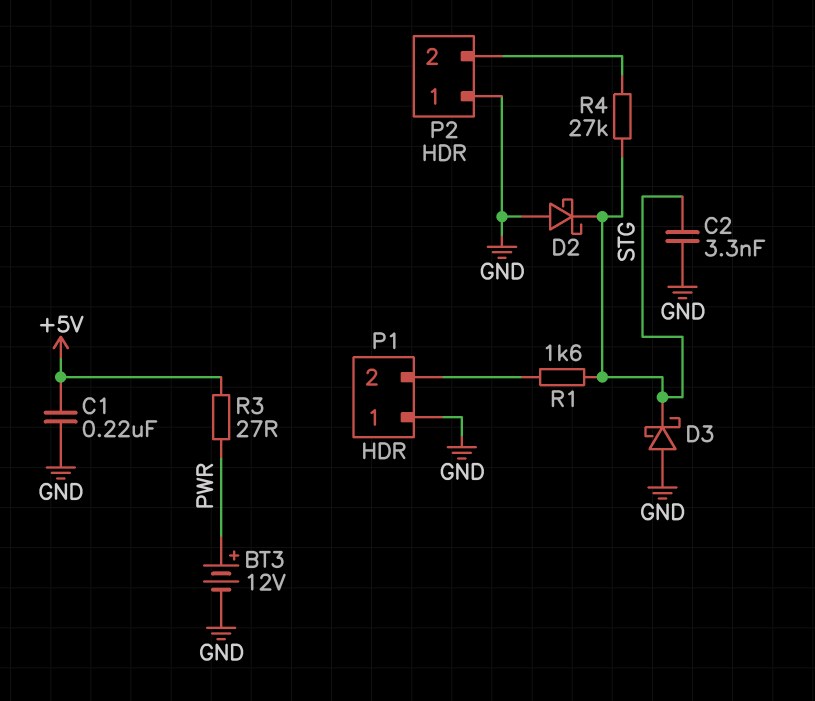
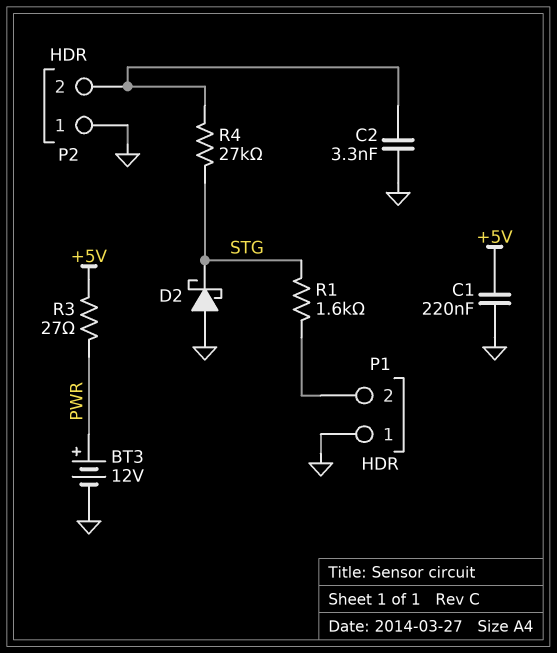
C2: 3.3nF (GND, STG) -> 3.3nF (GND, P2/2)
D3: schottky (A GND, K STG) -> none

